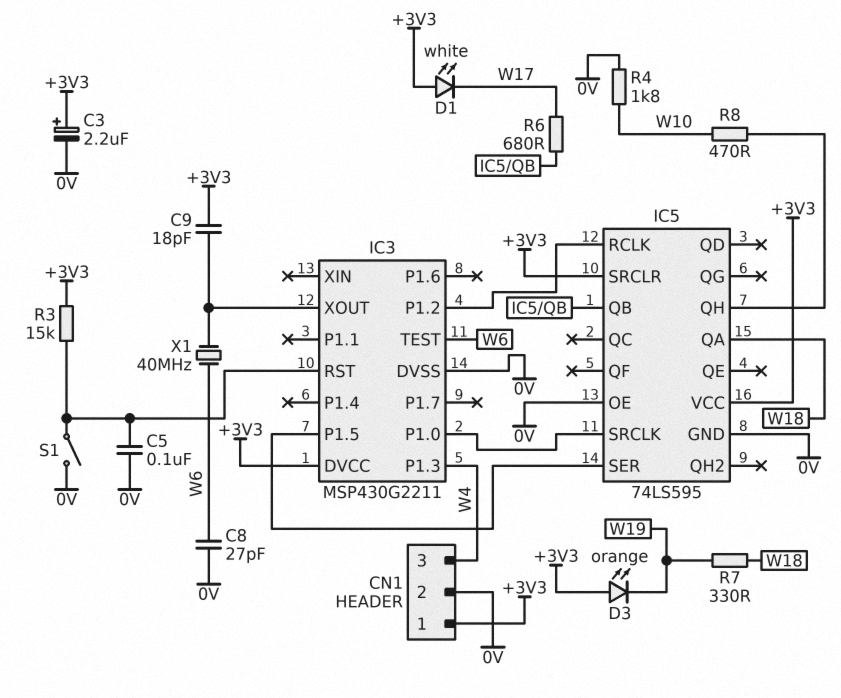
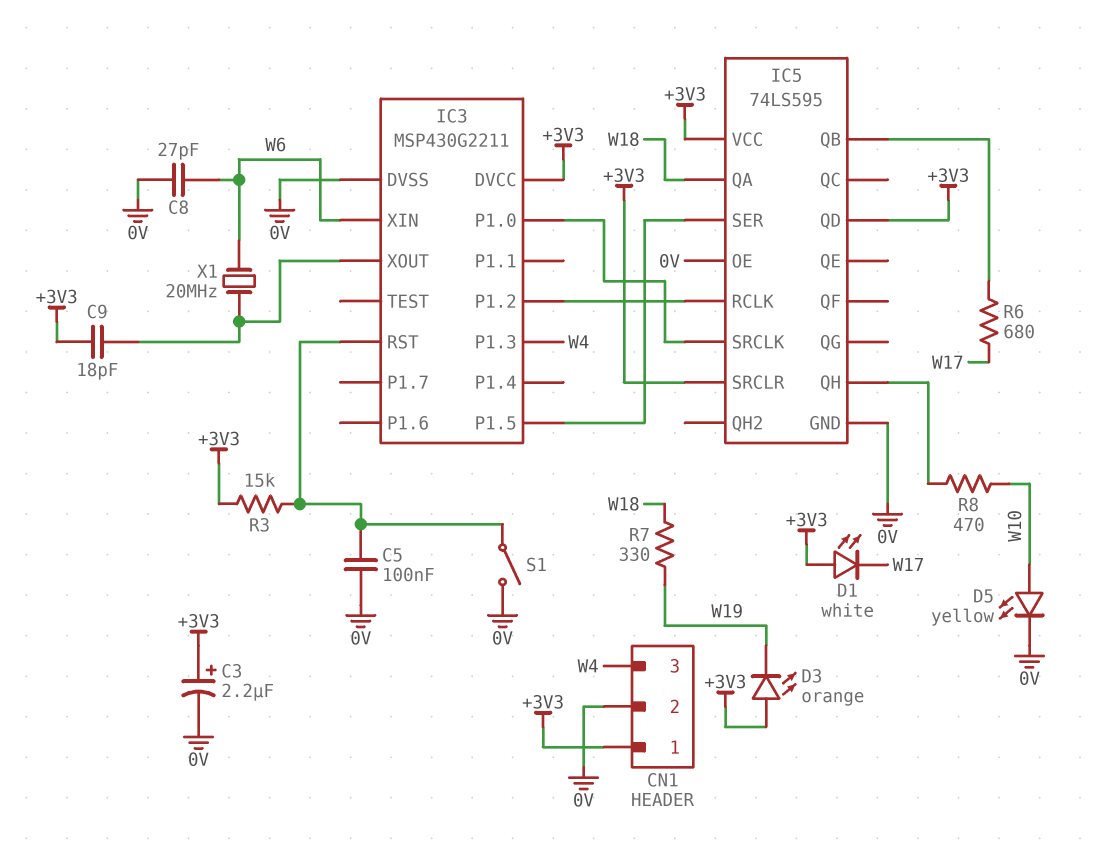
D5: none -> LED yellow (A W10, K 0V)
IC3 pin TEST: W6 -> none
IC3 pin XIN: none -> W6
IC5 pin QD: none -> +3V3
R4: 1.8k (0V, W10) -> none
X1: 40MHz (IC3/XOUT, W6) -> 20MHz (IC3/XOUT, W6)

